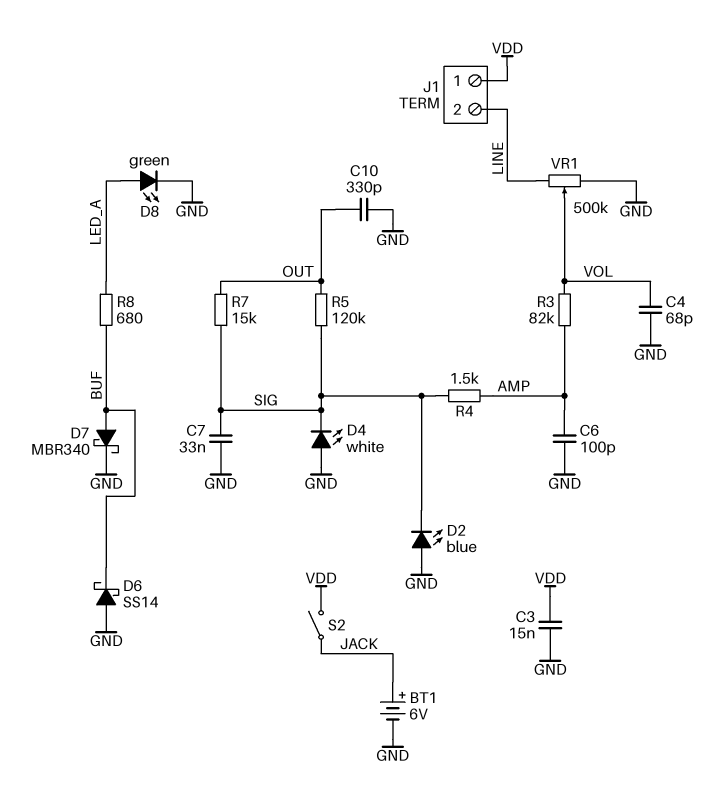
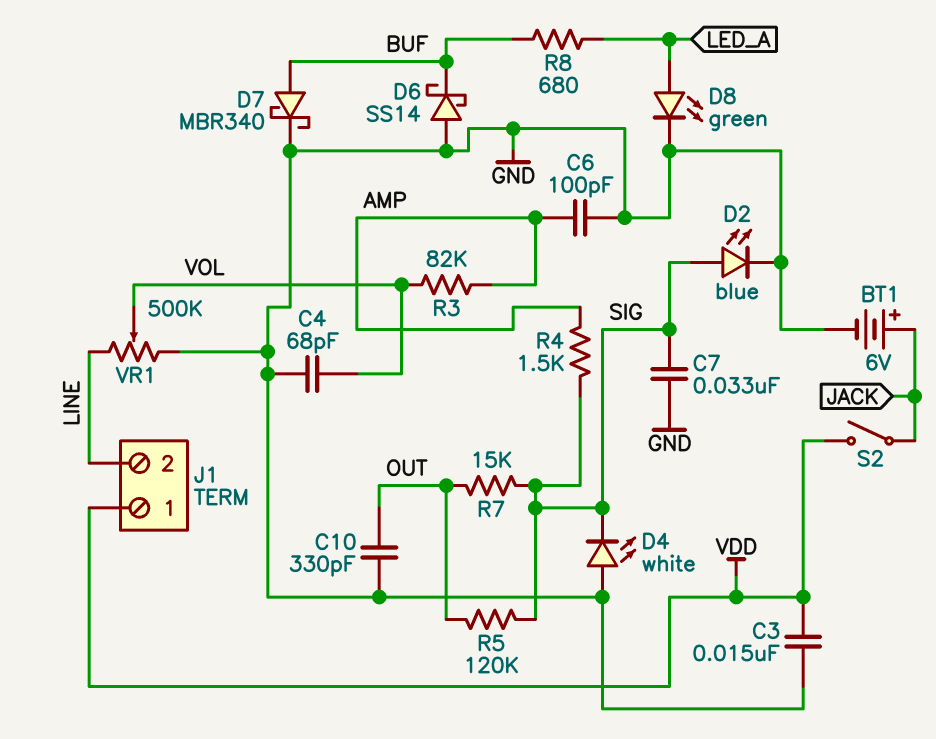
D2: LED blue (A GND, K SIG) -> LED blue (A SIG, K GND)

